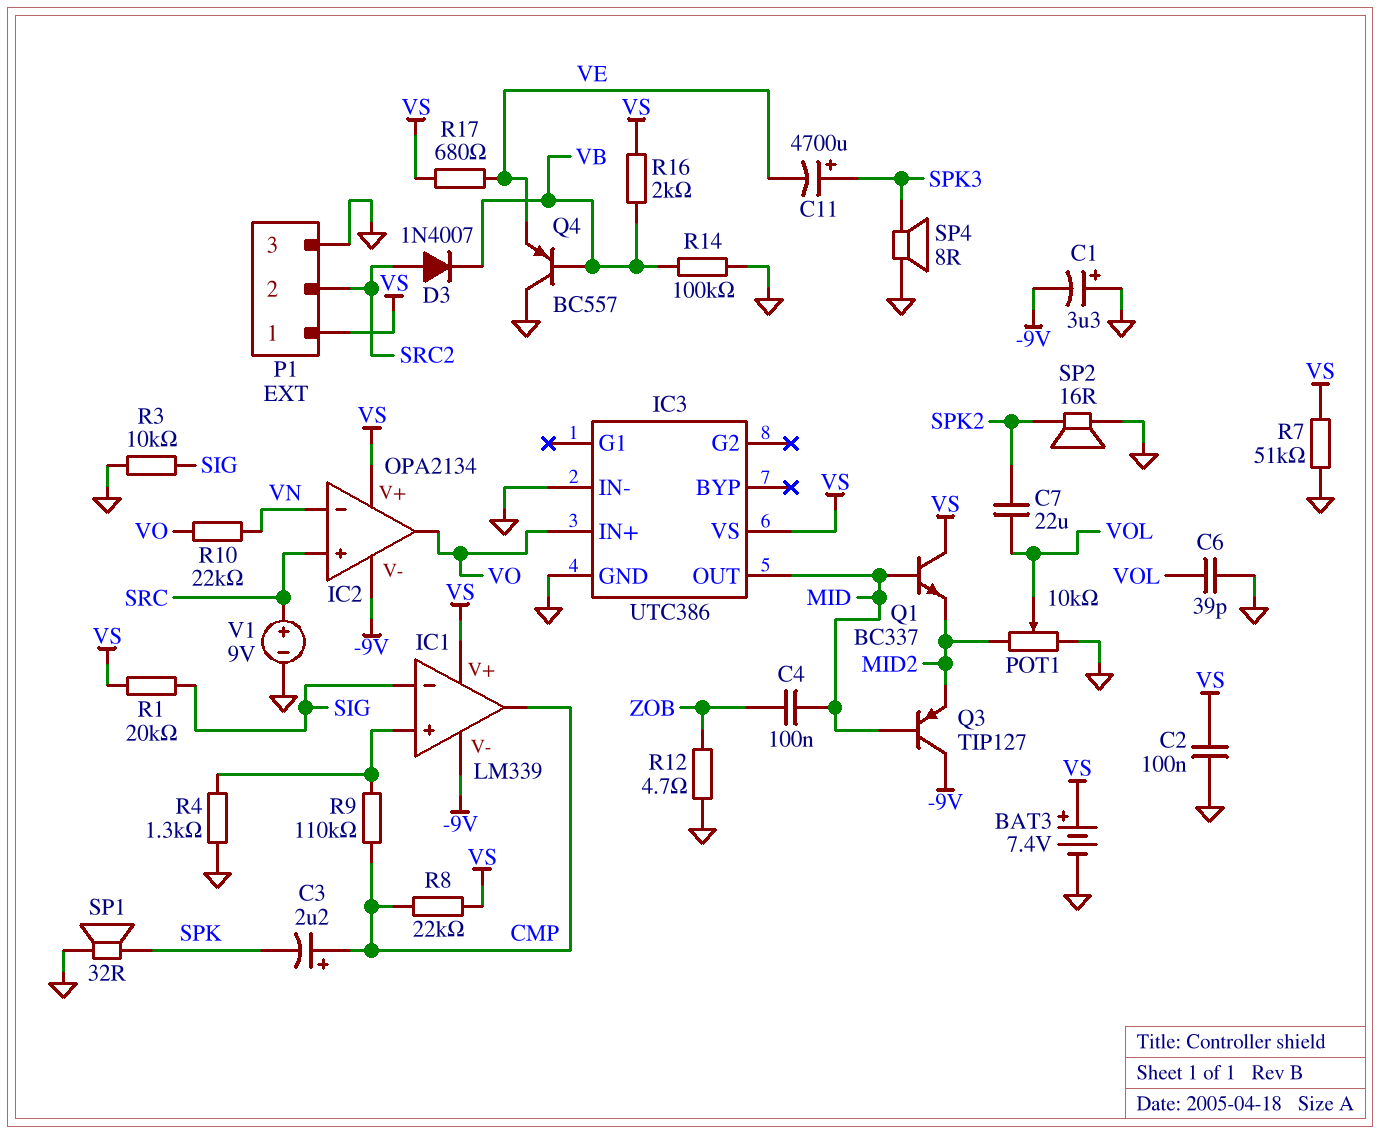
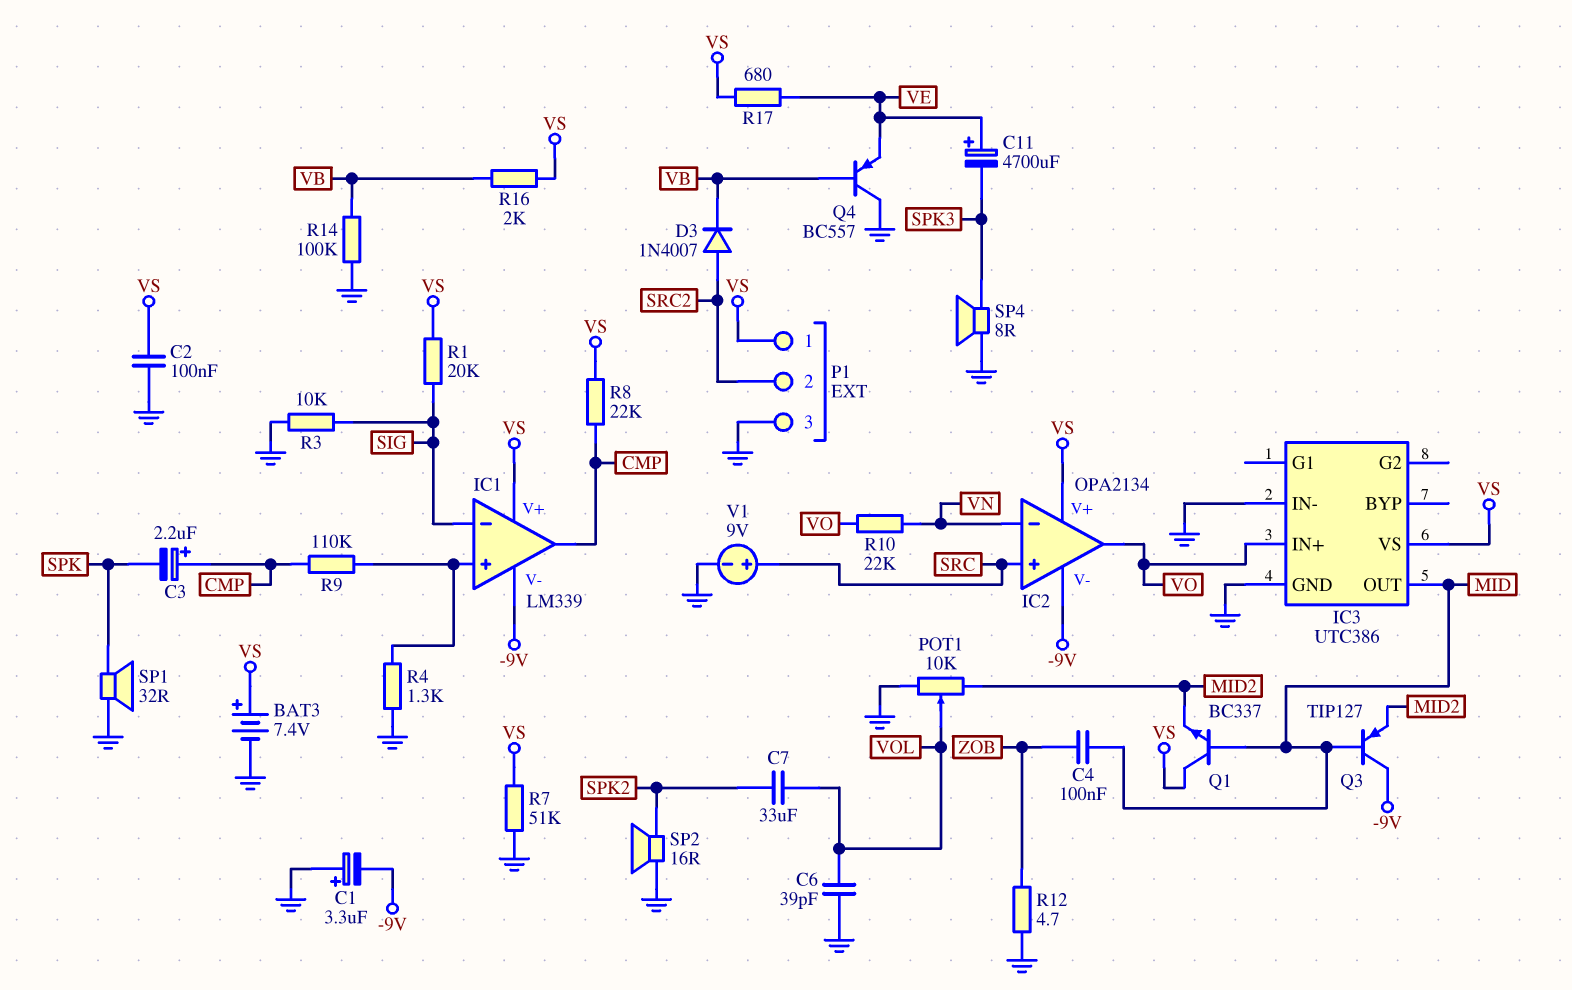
C7: 22uF (SPK2, VOL) -> 33uF (SPK2, VOL)
C11: 4700uF (plus SPK3, minus VE) -> 4700uF (plus VE, minus SPK3)

